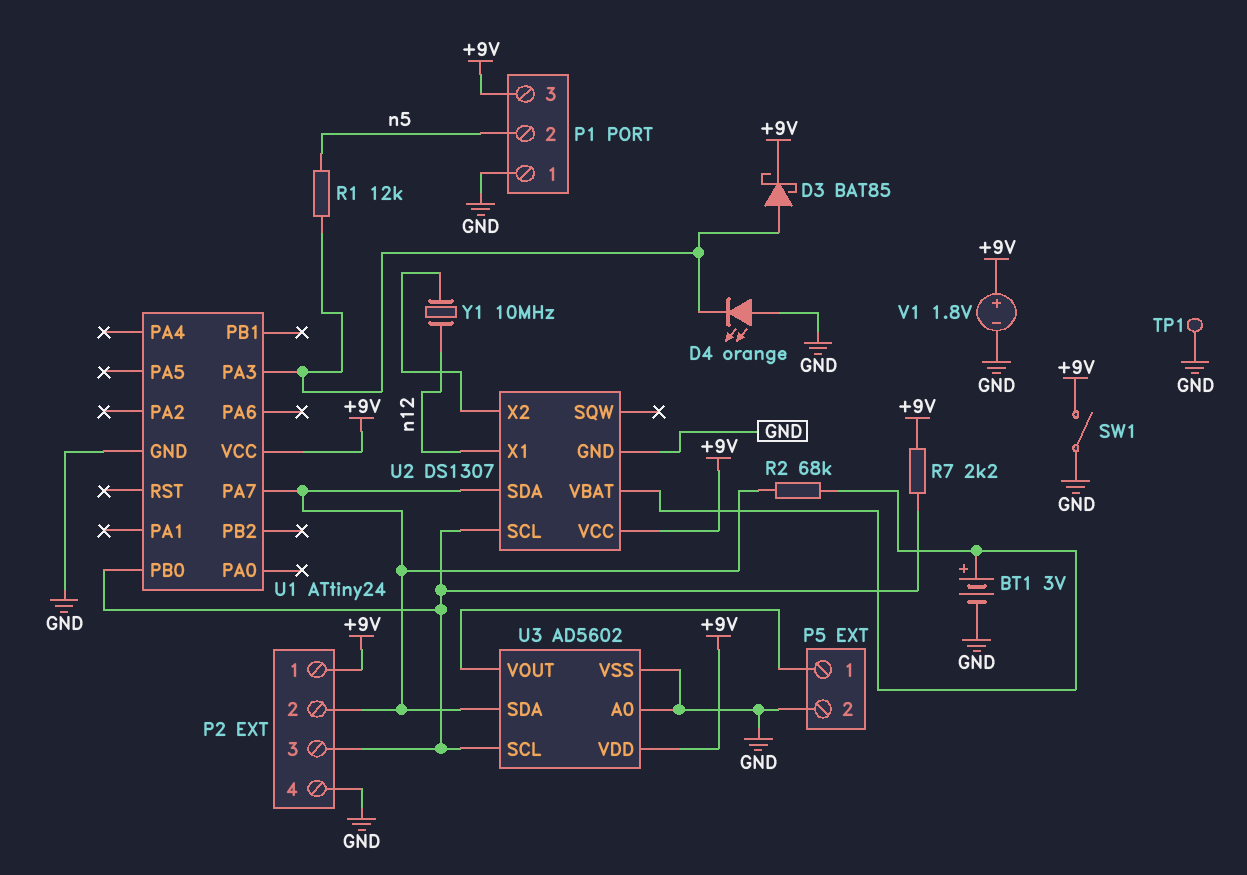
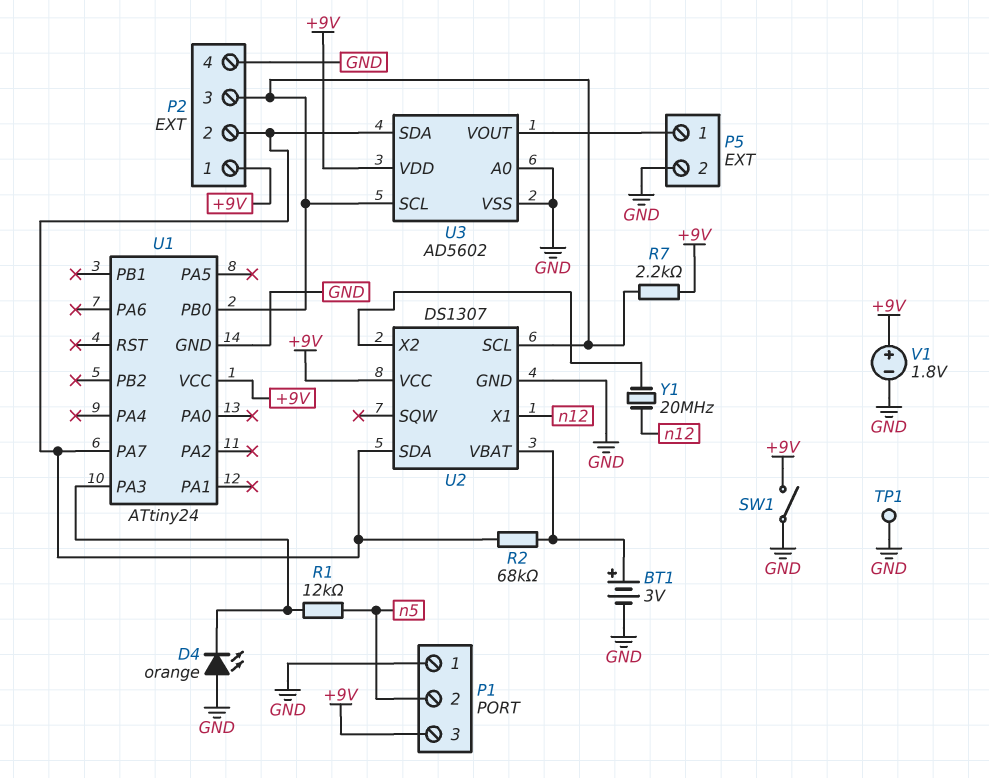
D3: schottky BAT85 (A U1/PA3, K +9V) -> none
Y1: 10MHz (U2/X2, n12) -> 20MHz (U2/X2, n12)

